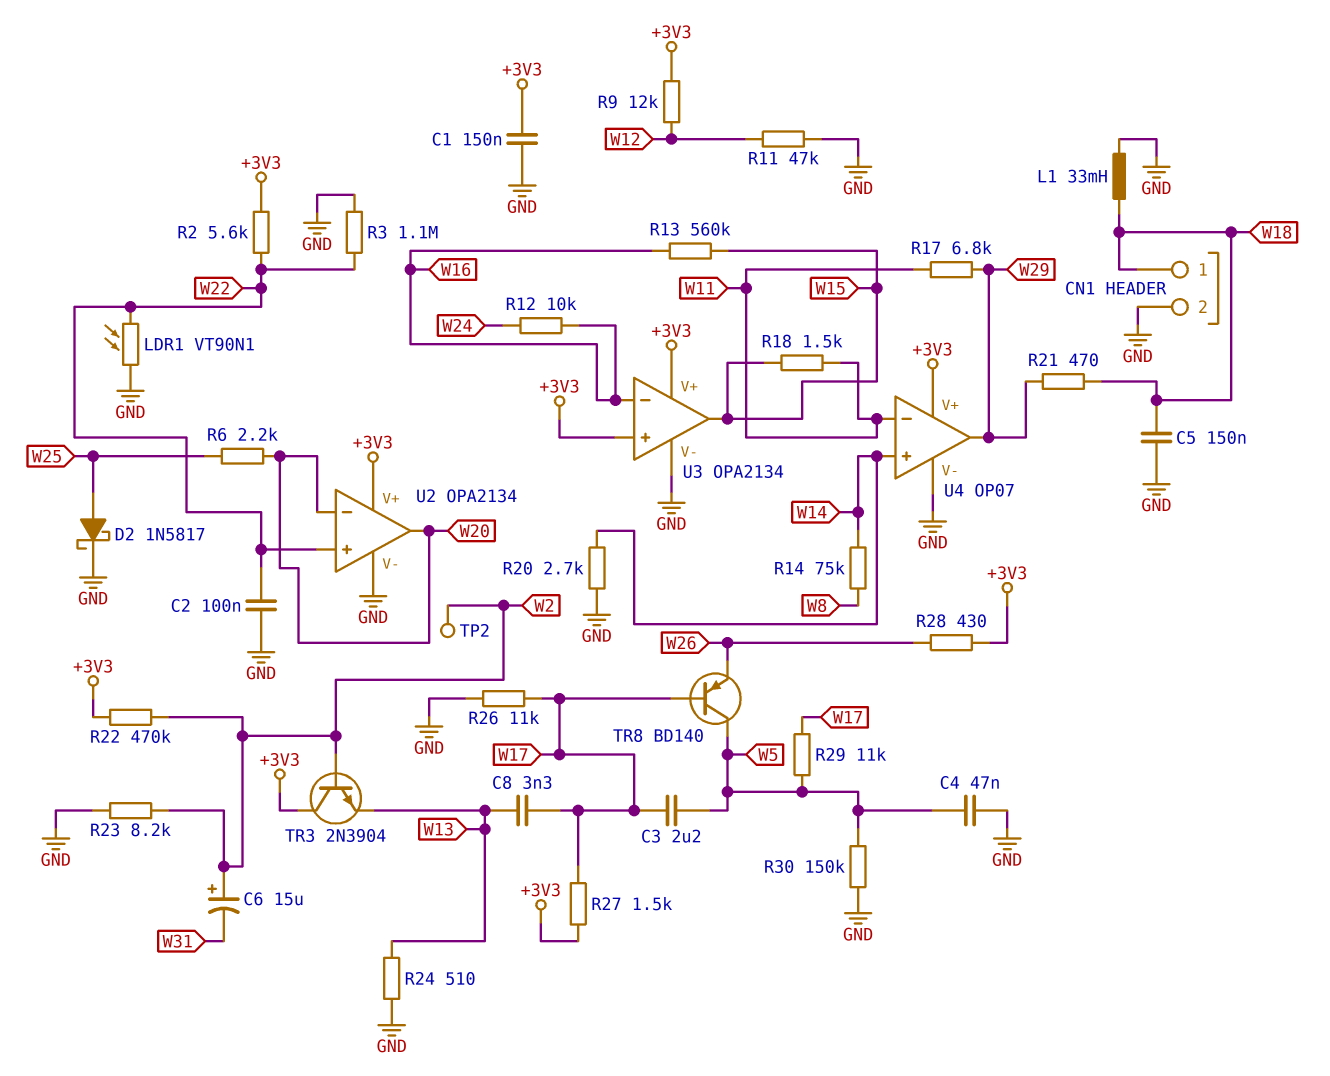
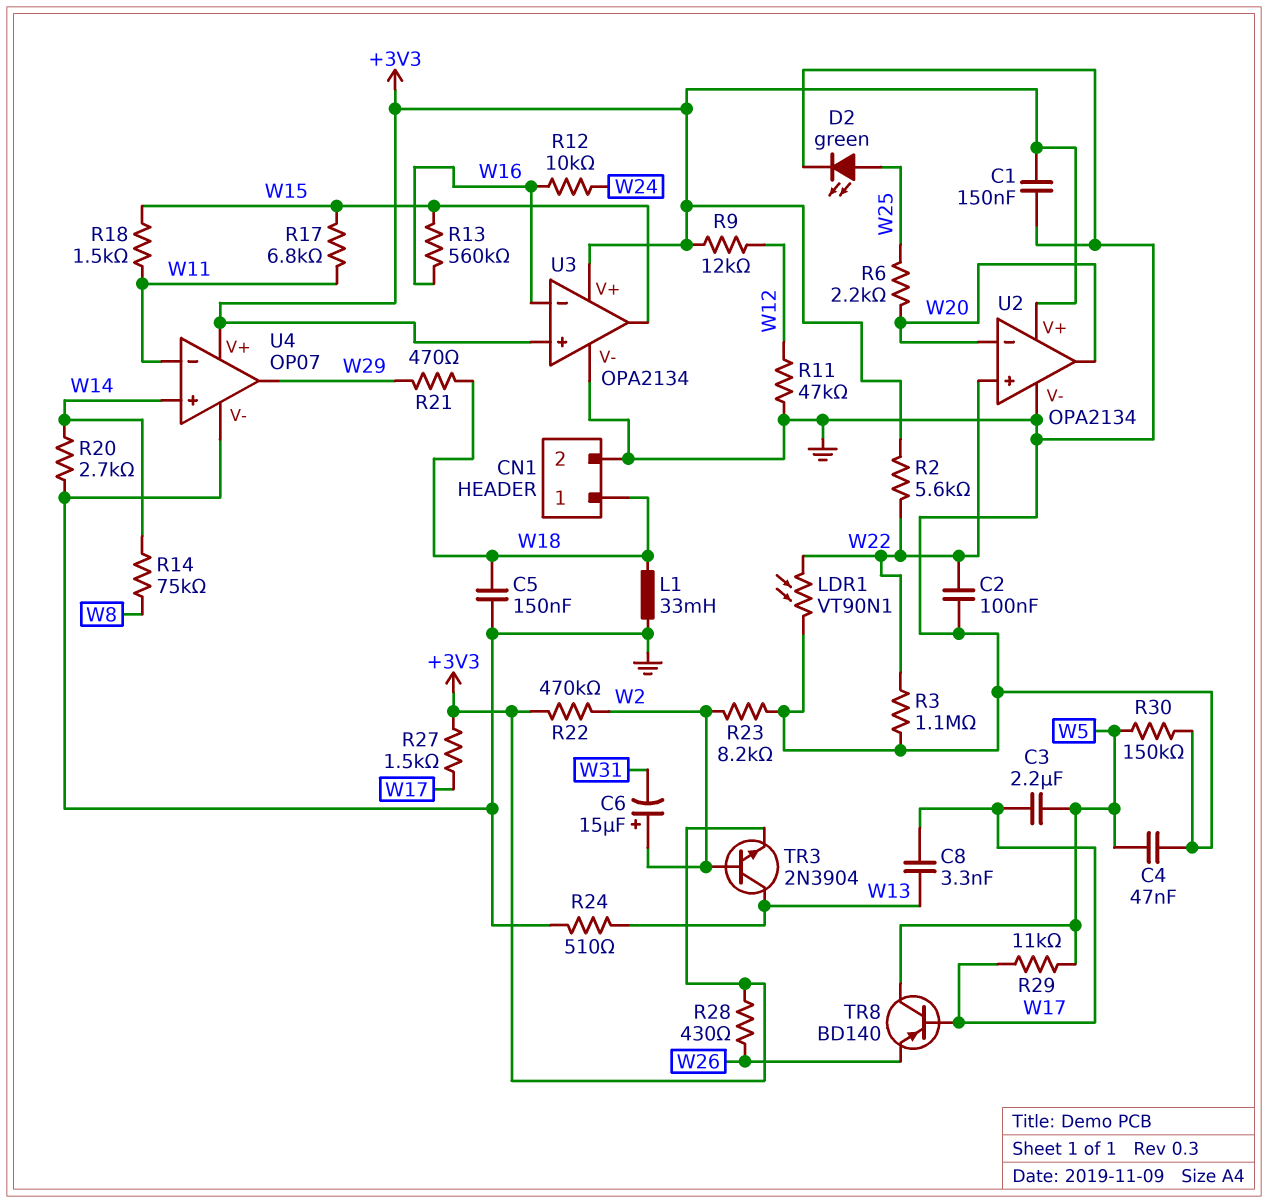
D2: schottky 1N5817 (A W25, K GND) -> LED green (A W25, K GND)
R17: 6.8k (W11, W29) -> 6.8k (W11, W15)
R26: 11k (GND, W17) -> none
TP2: test point (W2) -> none
TR3: NPN 2N3904 (B W2, C +3V3, E W13) -> NPN 2N3904 (B W2, C W13, E +3V3)

